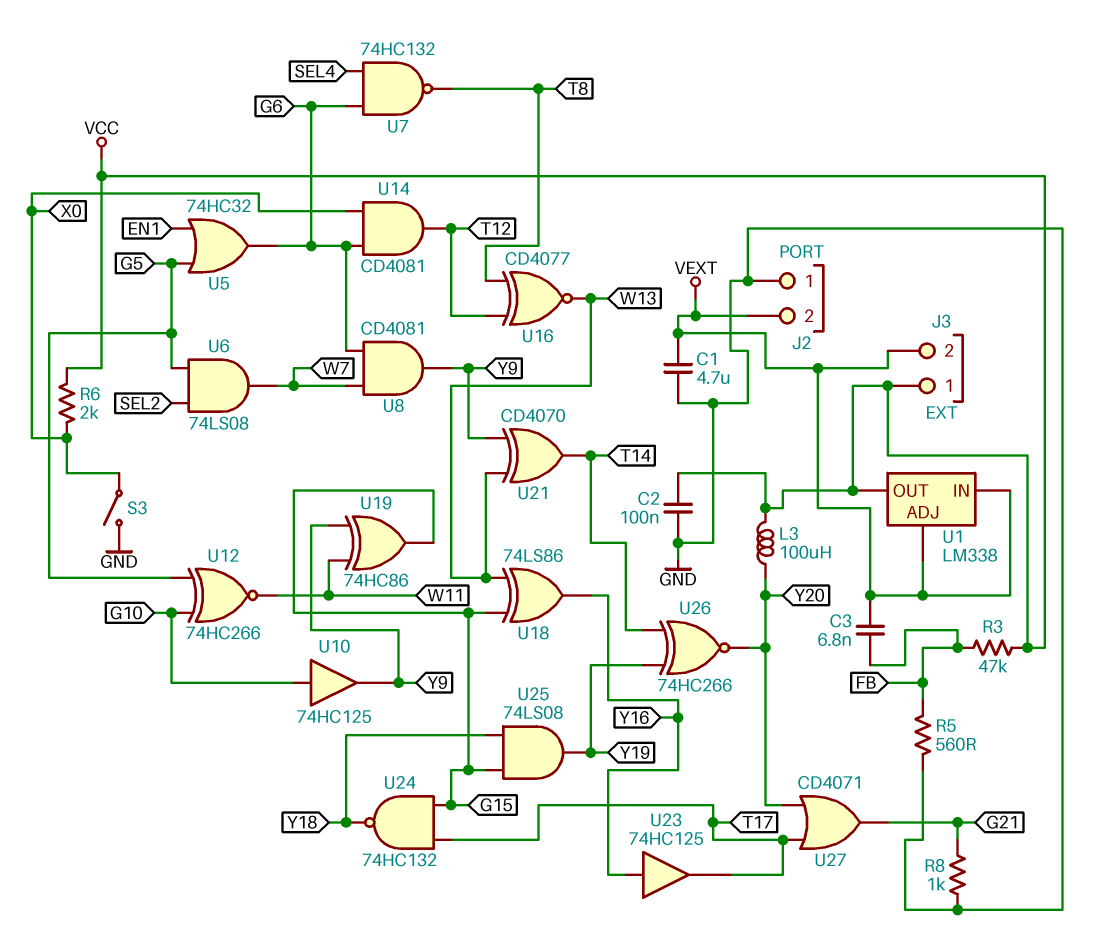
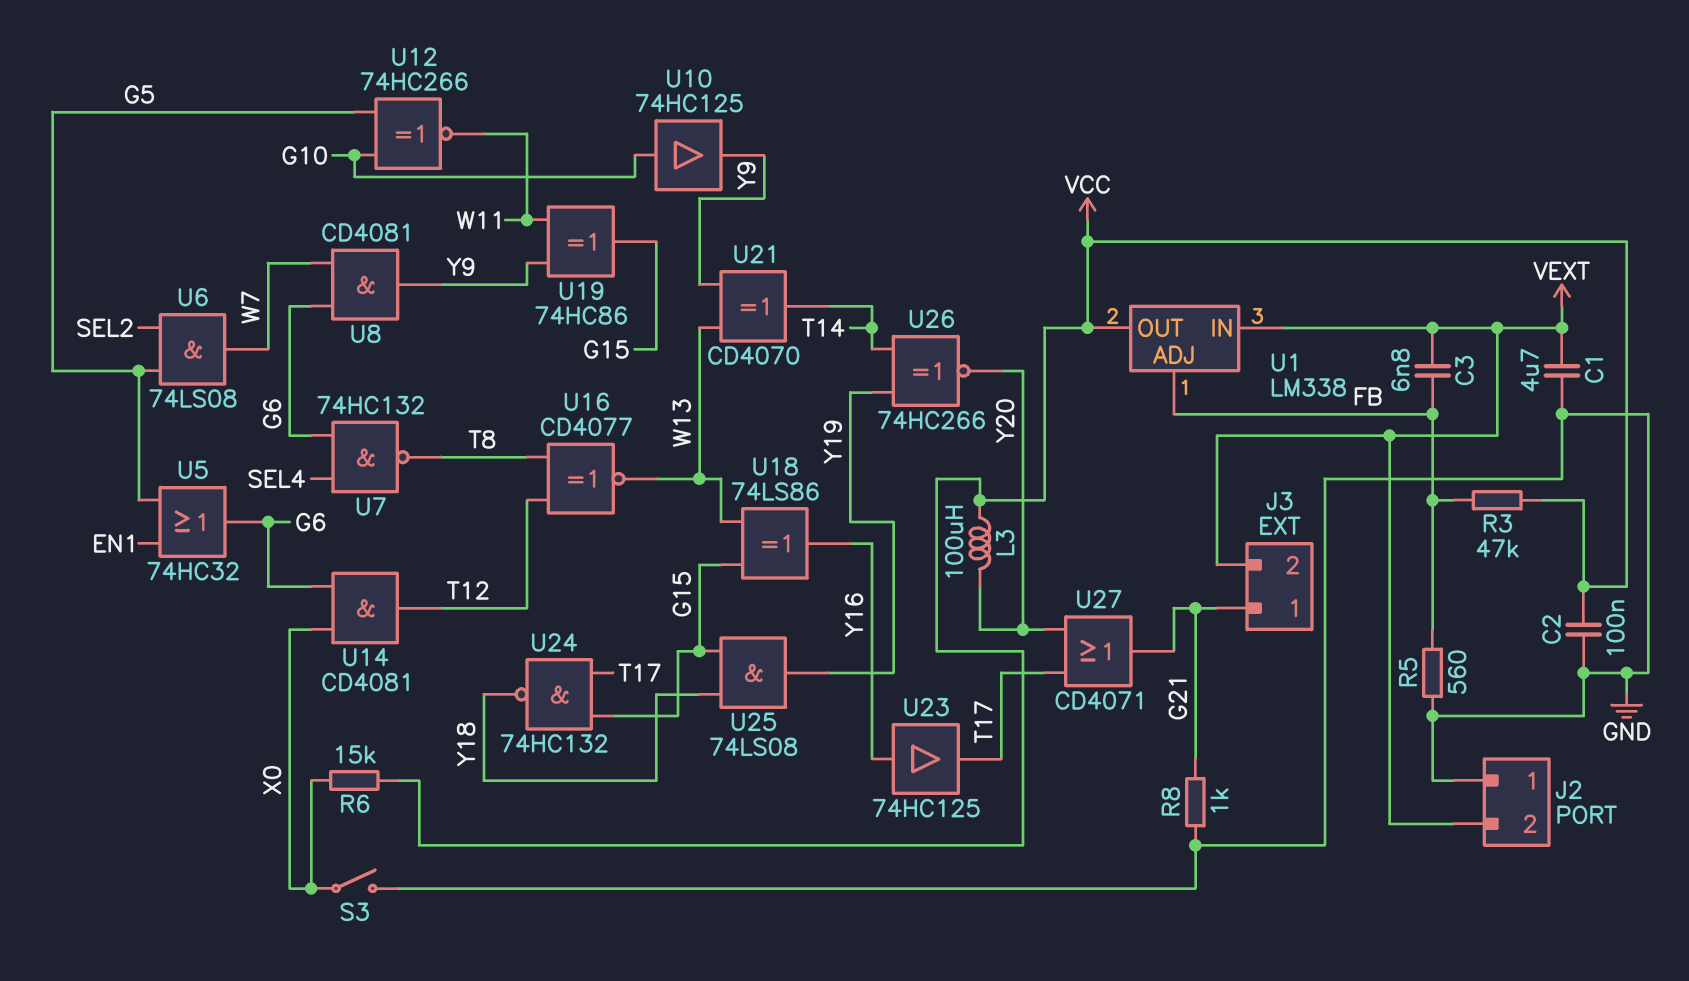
J3 pin 1: VCC -> G21
R6: 2k (VCC, X0) -> 15k (VCC, X0)
U1 pin ADJ: VEXT -> FB

